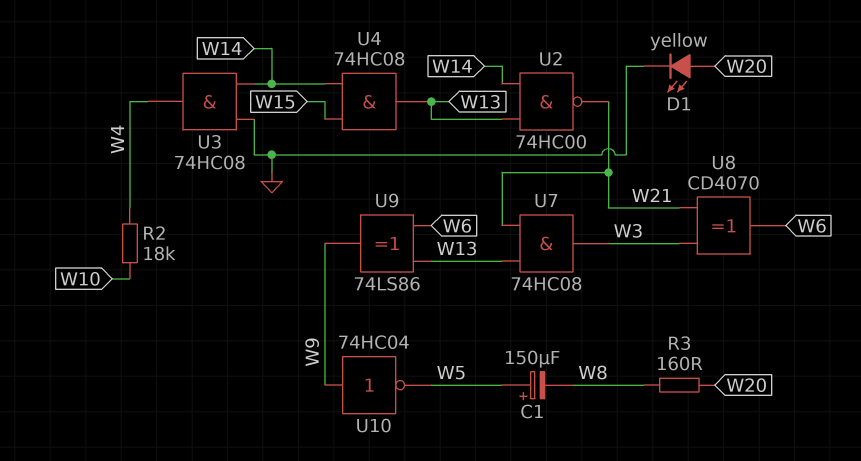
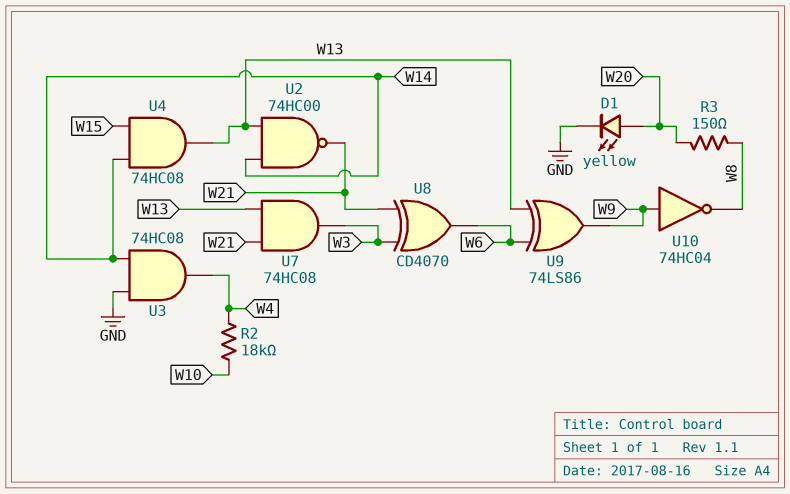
C1: 150uF (plus W5, minus W8) -> none
R3: 160 (W8, W20) -> 150 (W8, W20)
U10: NOT 74HC04 (in W9, out W5) -> NOT 74HC04 (in W9, out W8)

